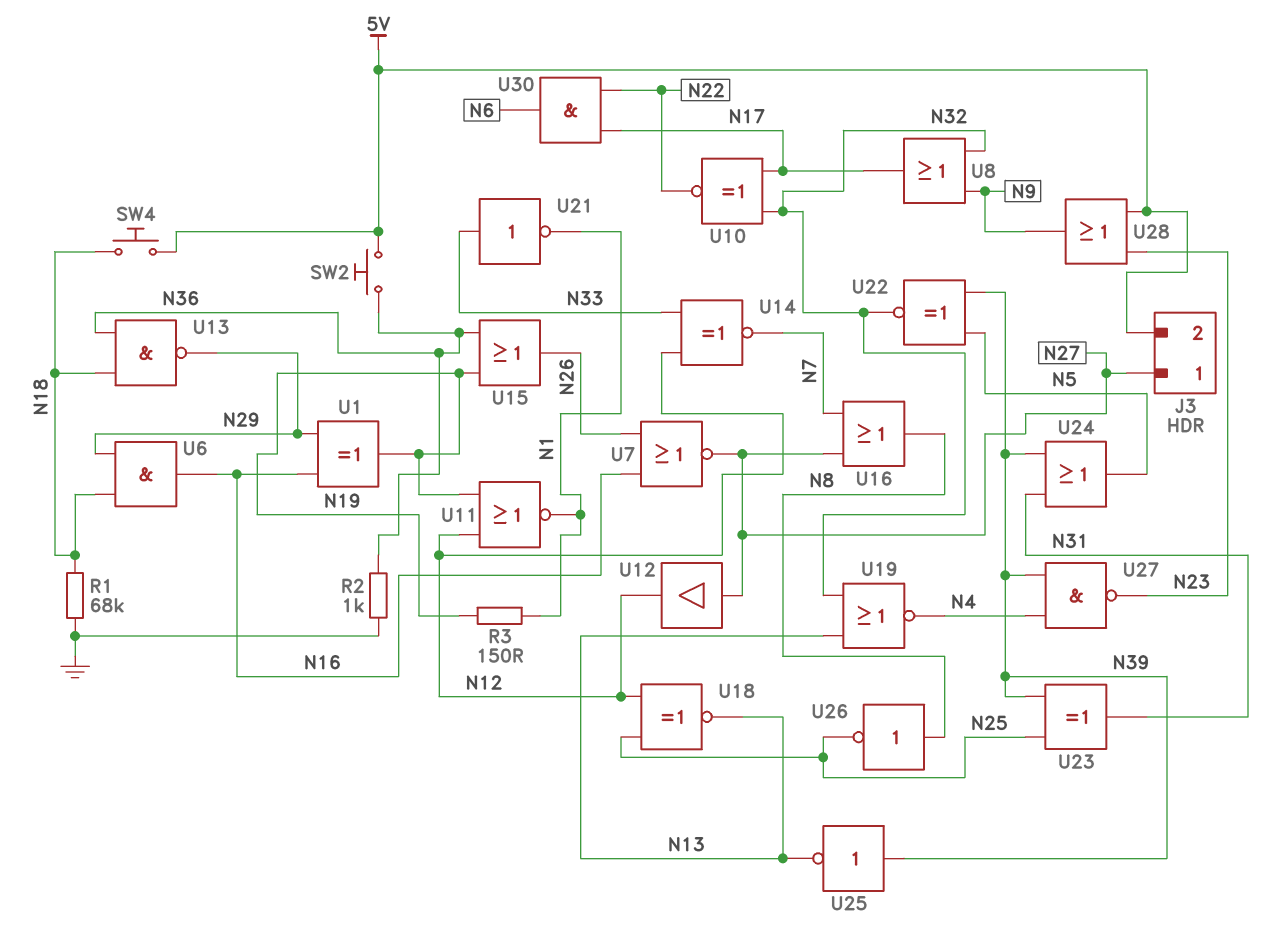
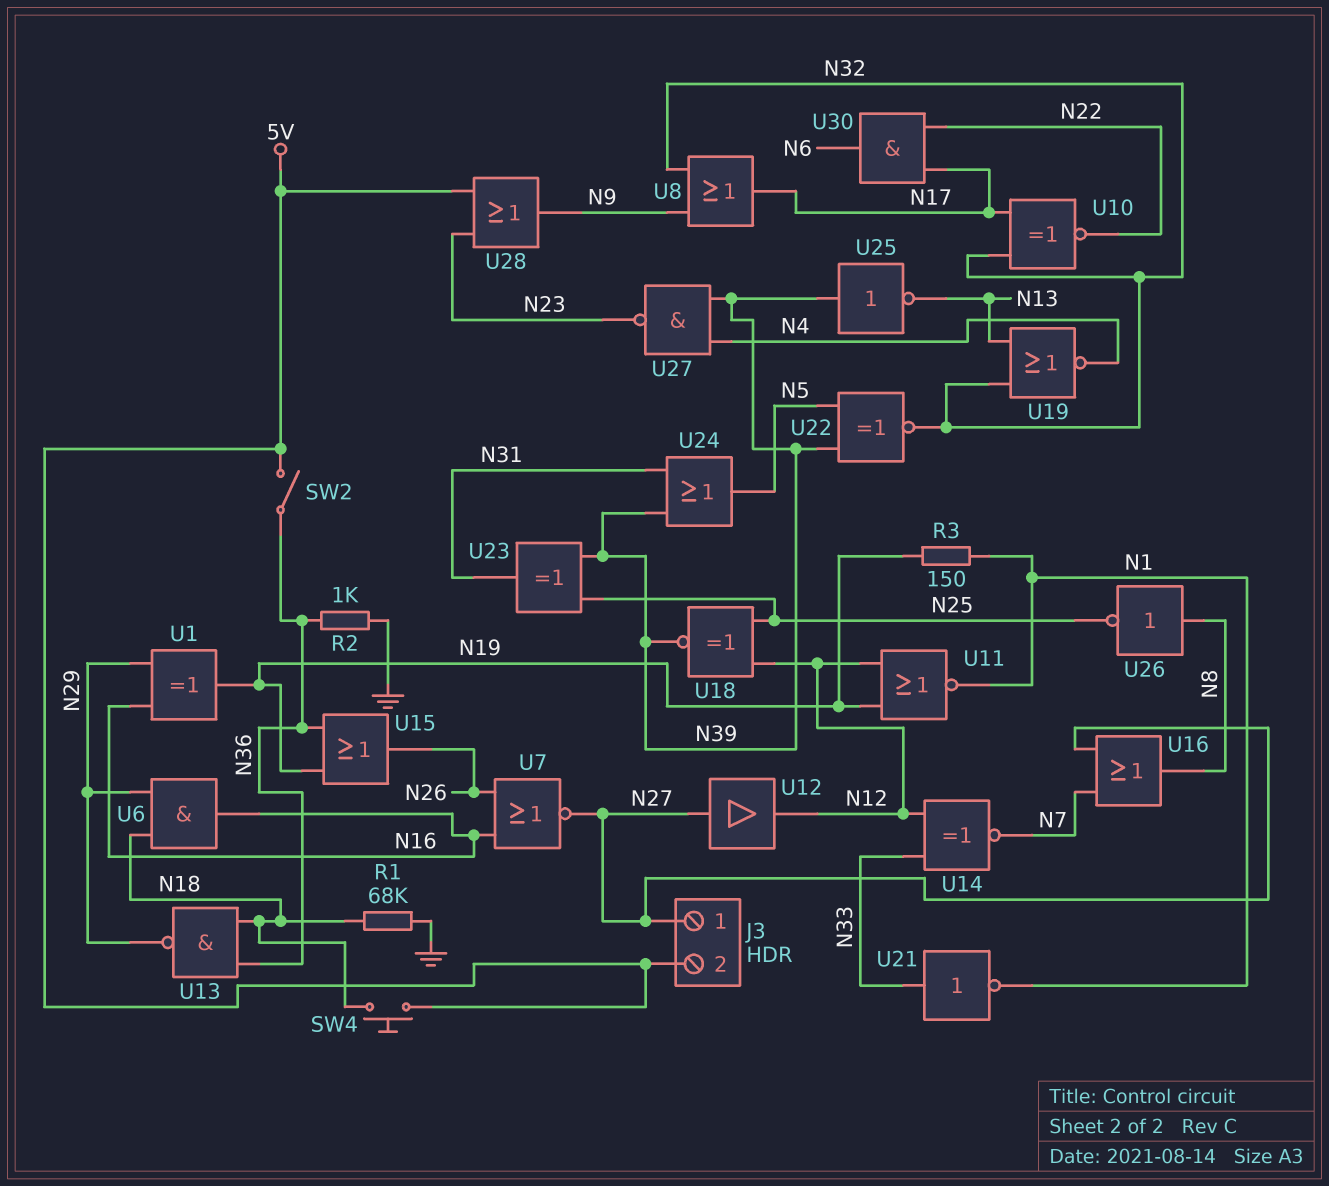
SW2: button (5V, N36) -> switch (5V, N36)
U18: XNOR (in N12, in N25, out N13) -> XNOR (in N12, in N25, out N39)

